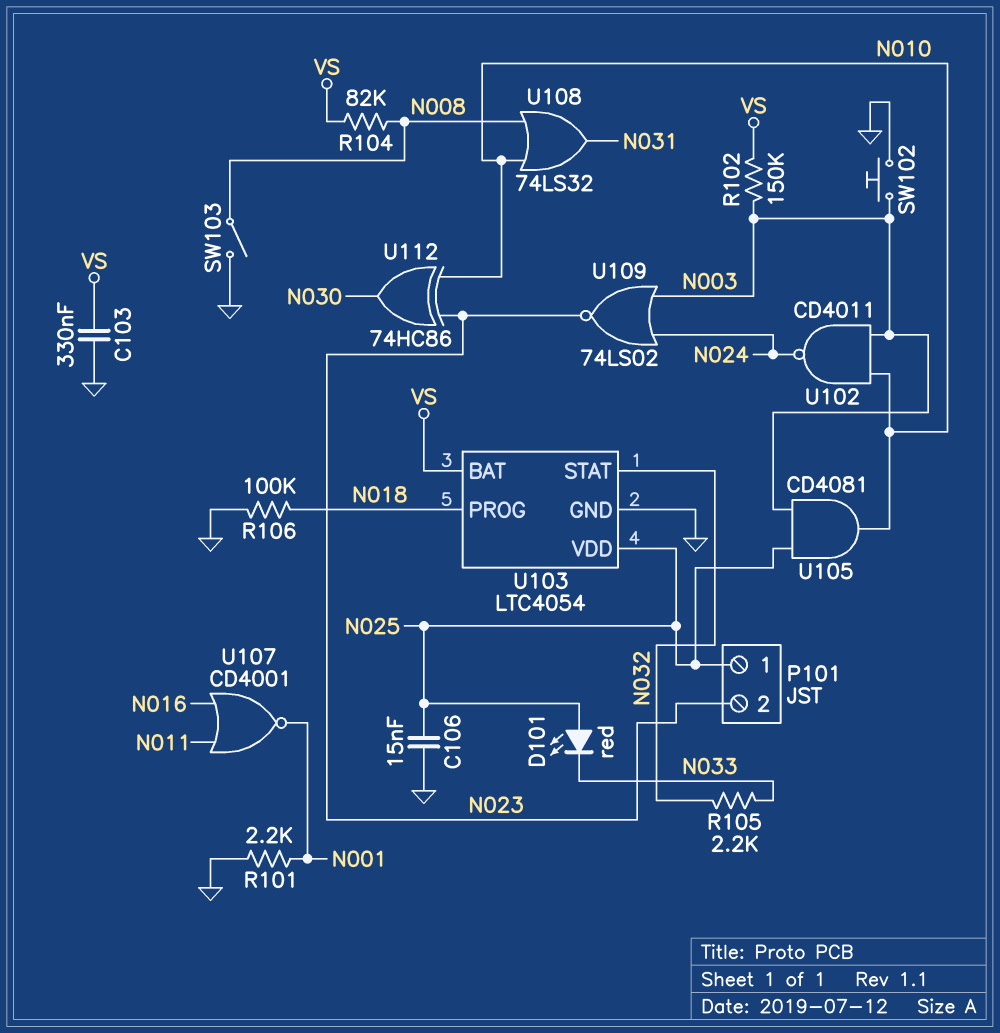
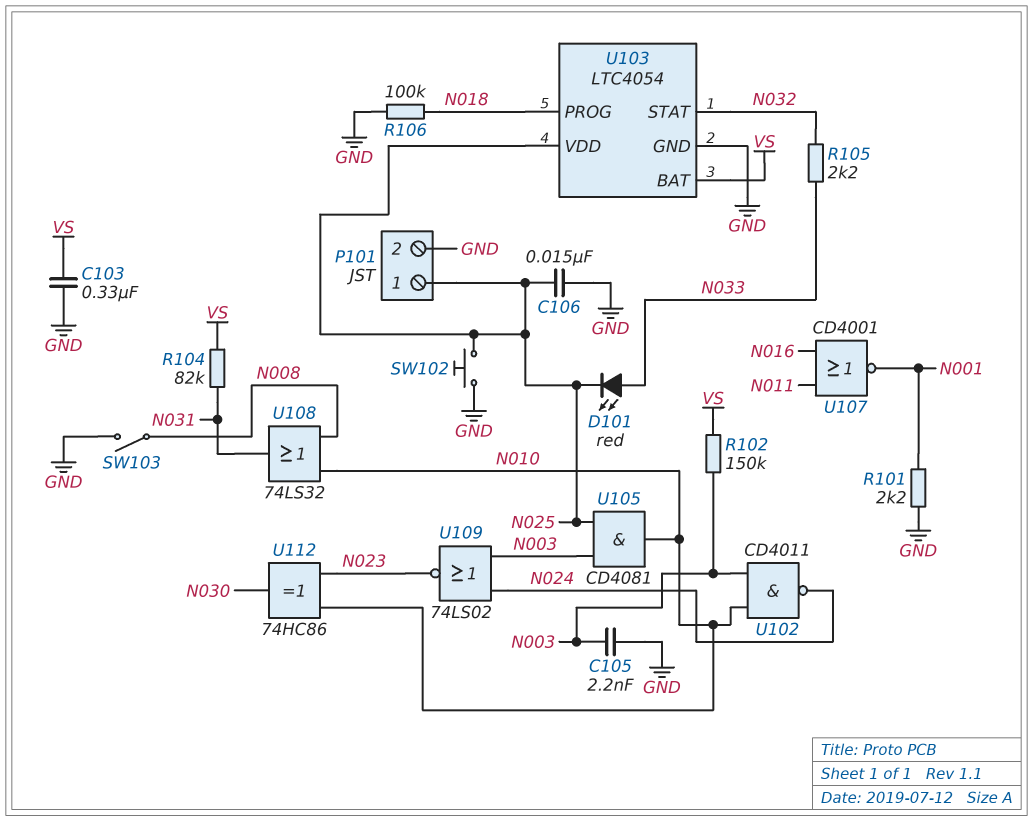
C105: none -> 2.2nF (GND, N003)
D101: LED red (A N025, K N033) -> LED red (A N033, K N025)
P101 pin 2: N023 -> GND
R104: 82k (N008, VS) -> 82k (N031, VS)
SW102: button (GND, N003) -> button (GND, N025)

